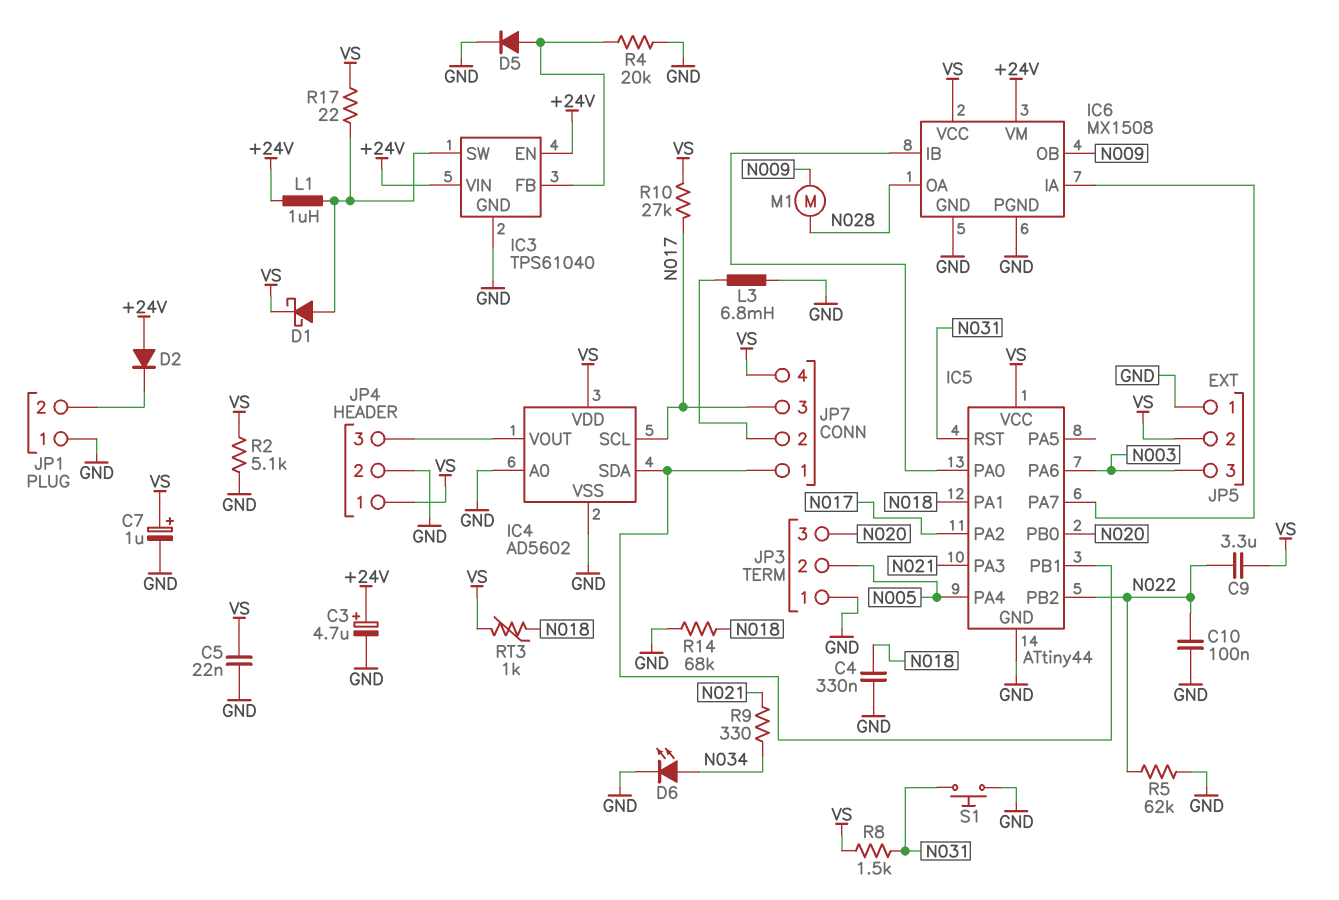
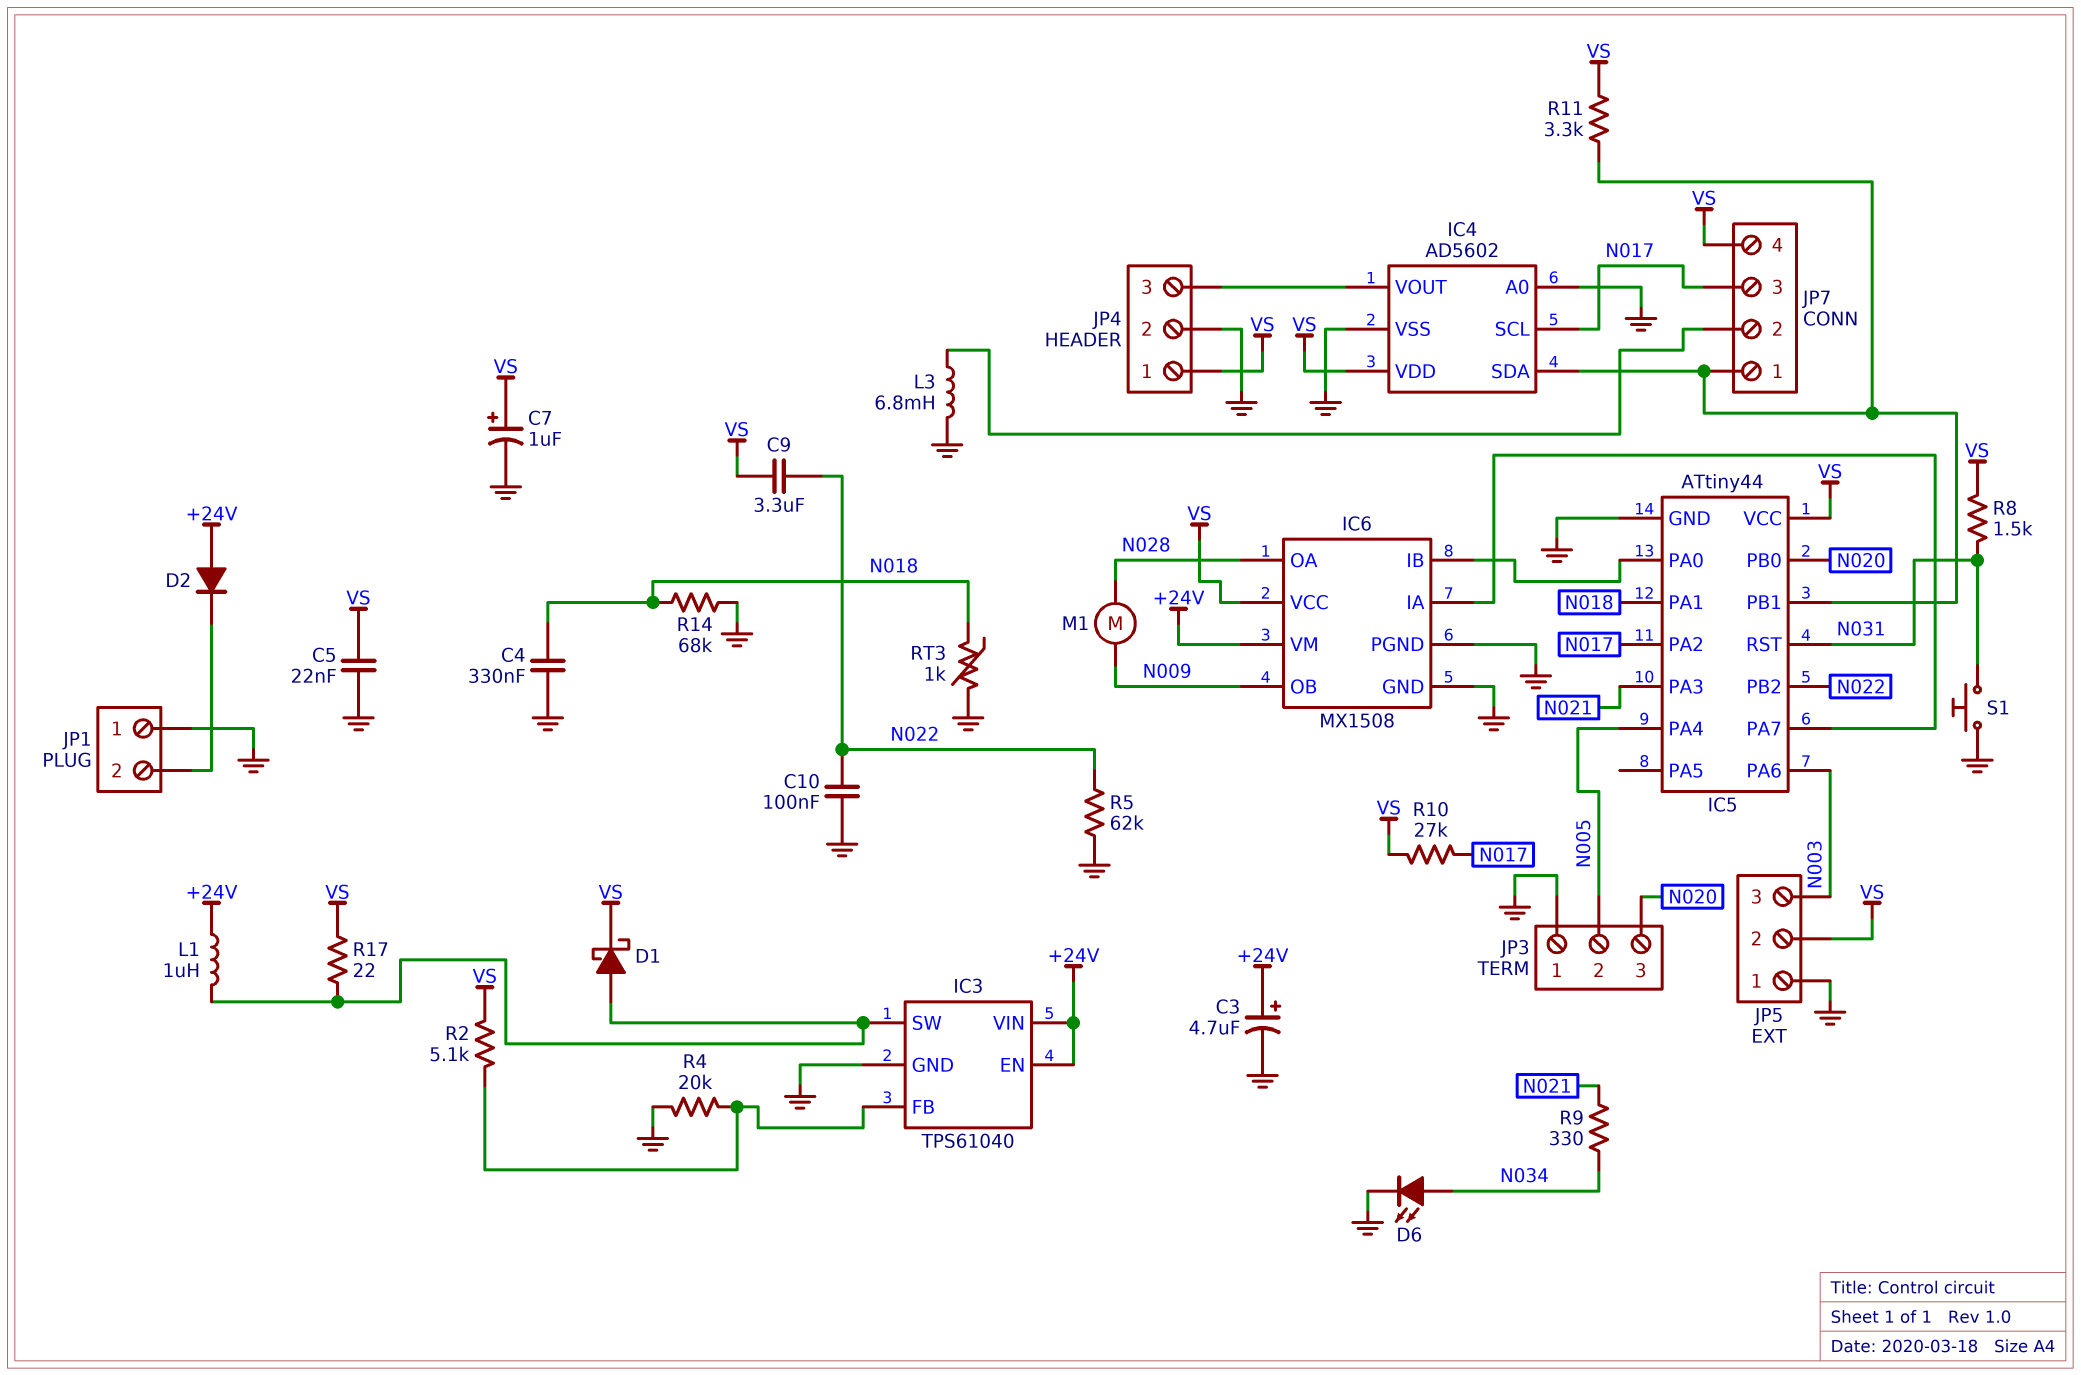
D5: diode (A IC3/FB, K GND) -> none
R2: 5.1k (GND, VS) -> 5.1k (IC3/FB, VS)
R11: none -> 3.3k (IC4/SDA, VS)
RT3: 1k (N018, VS) -> 1k (GND, N018)

